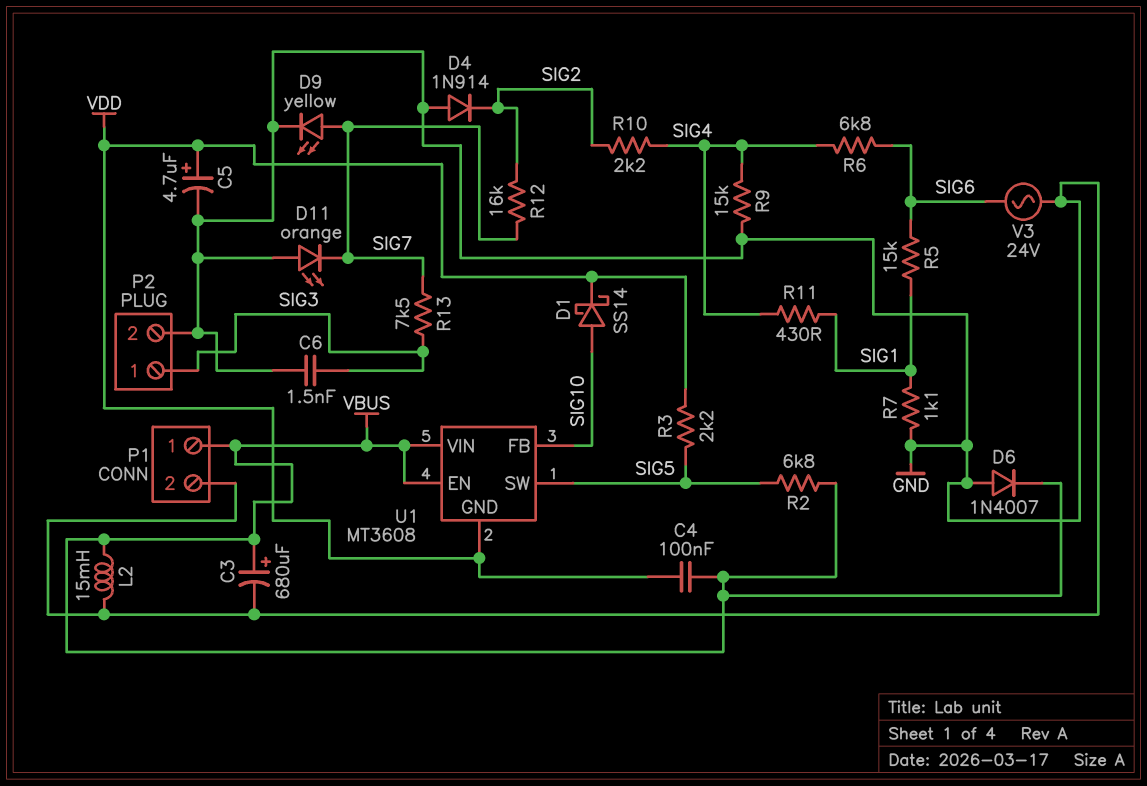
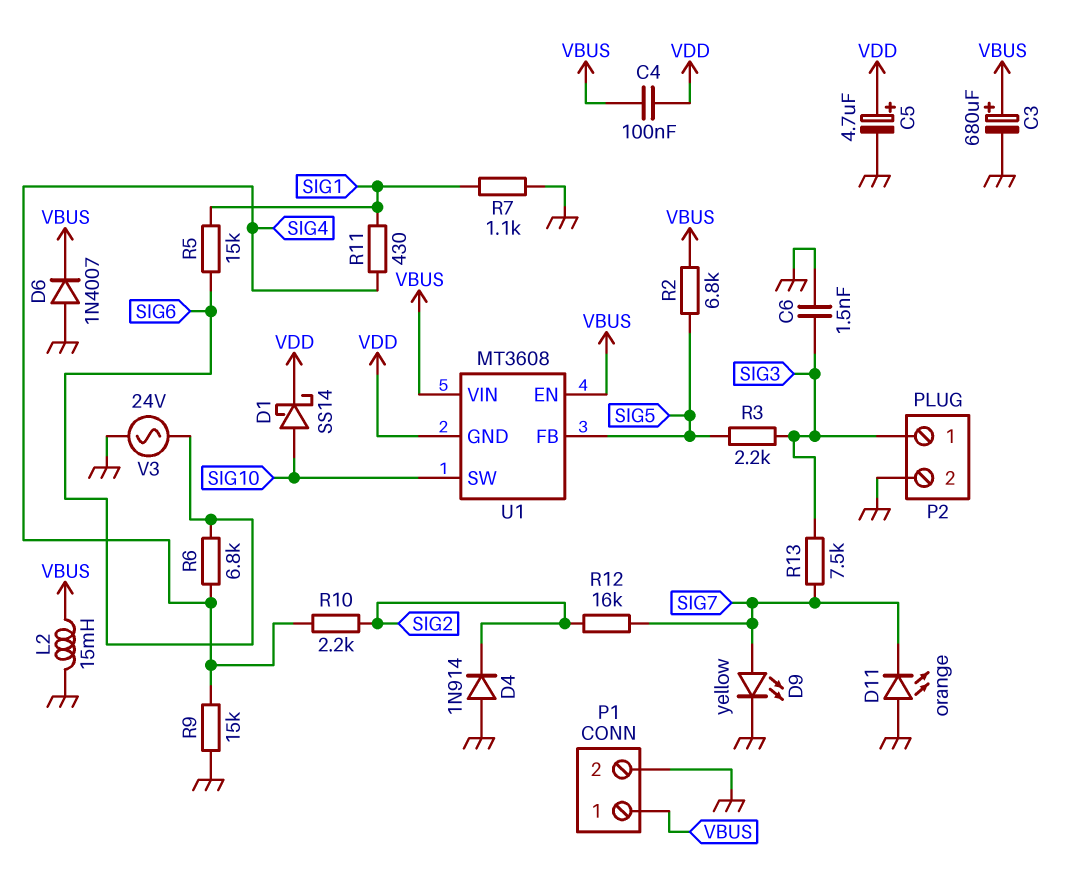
R3: 2.2k (SIG5, VDD) -> 2.2k (SIG3, SIG5)
U1 pin FB: SIG10 -> SIG5
U1 pin SW: SIG5 -> SIG10

